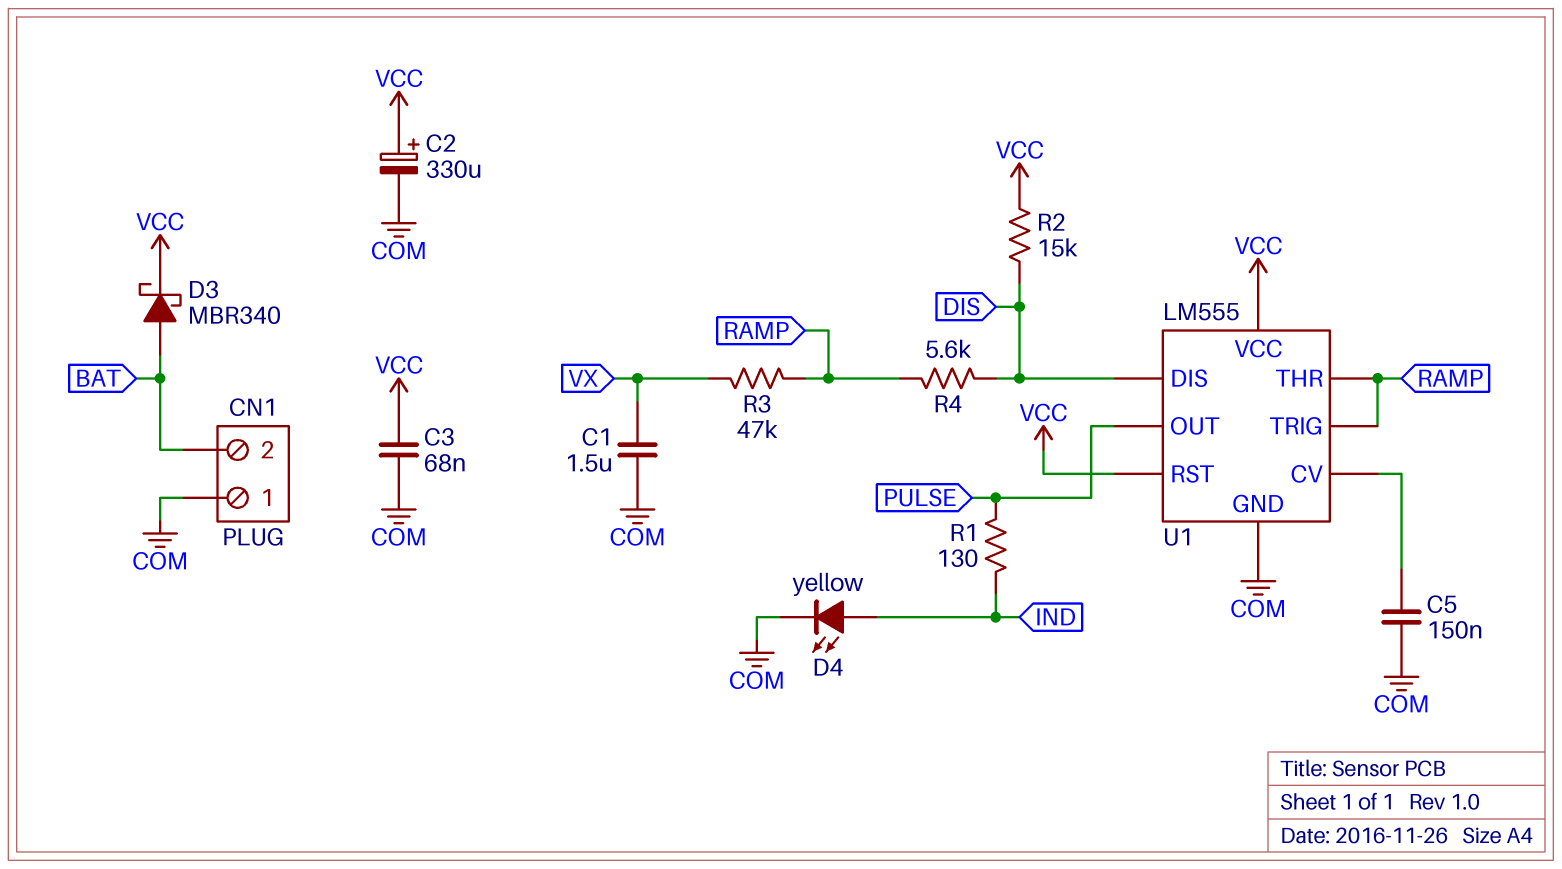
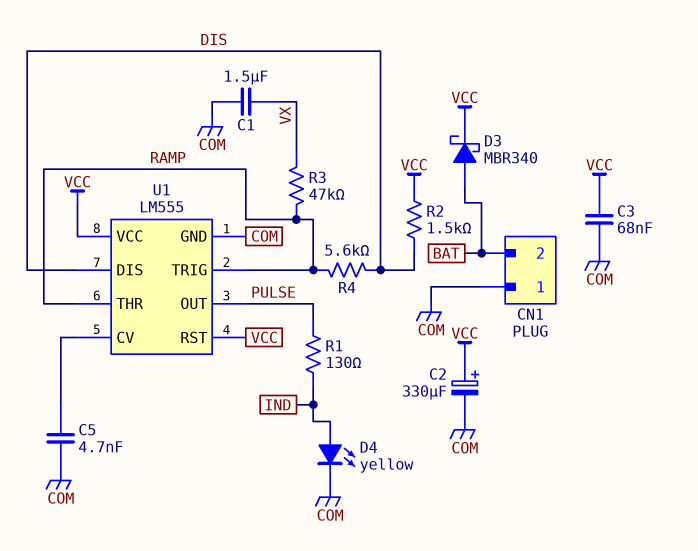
C5: 150nF (COM, U1/CV) -> 4.7nF (COM, U1/CV)
R2: 15k (DIS, VCC) -> 1.5k (DIS, VCC)

